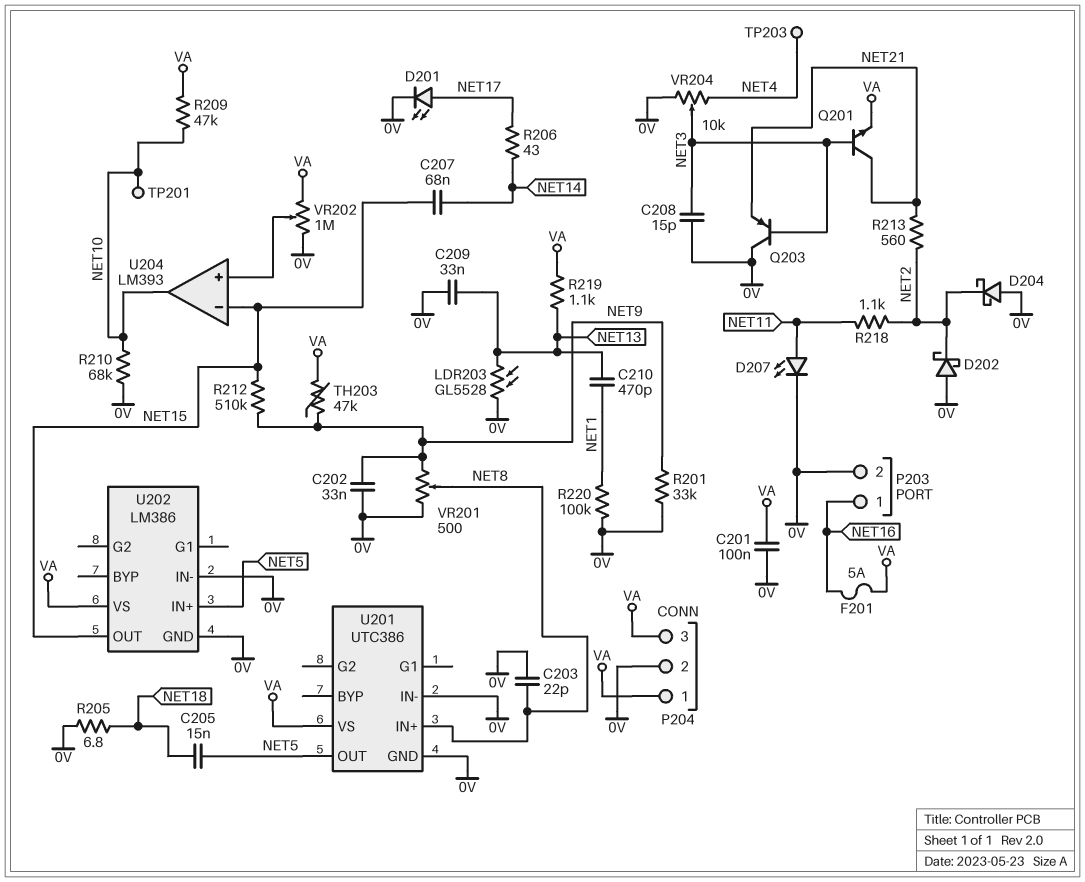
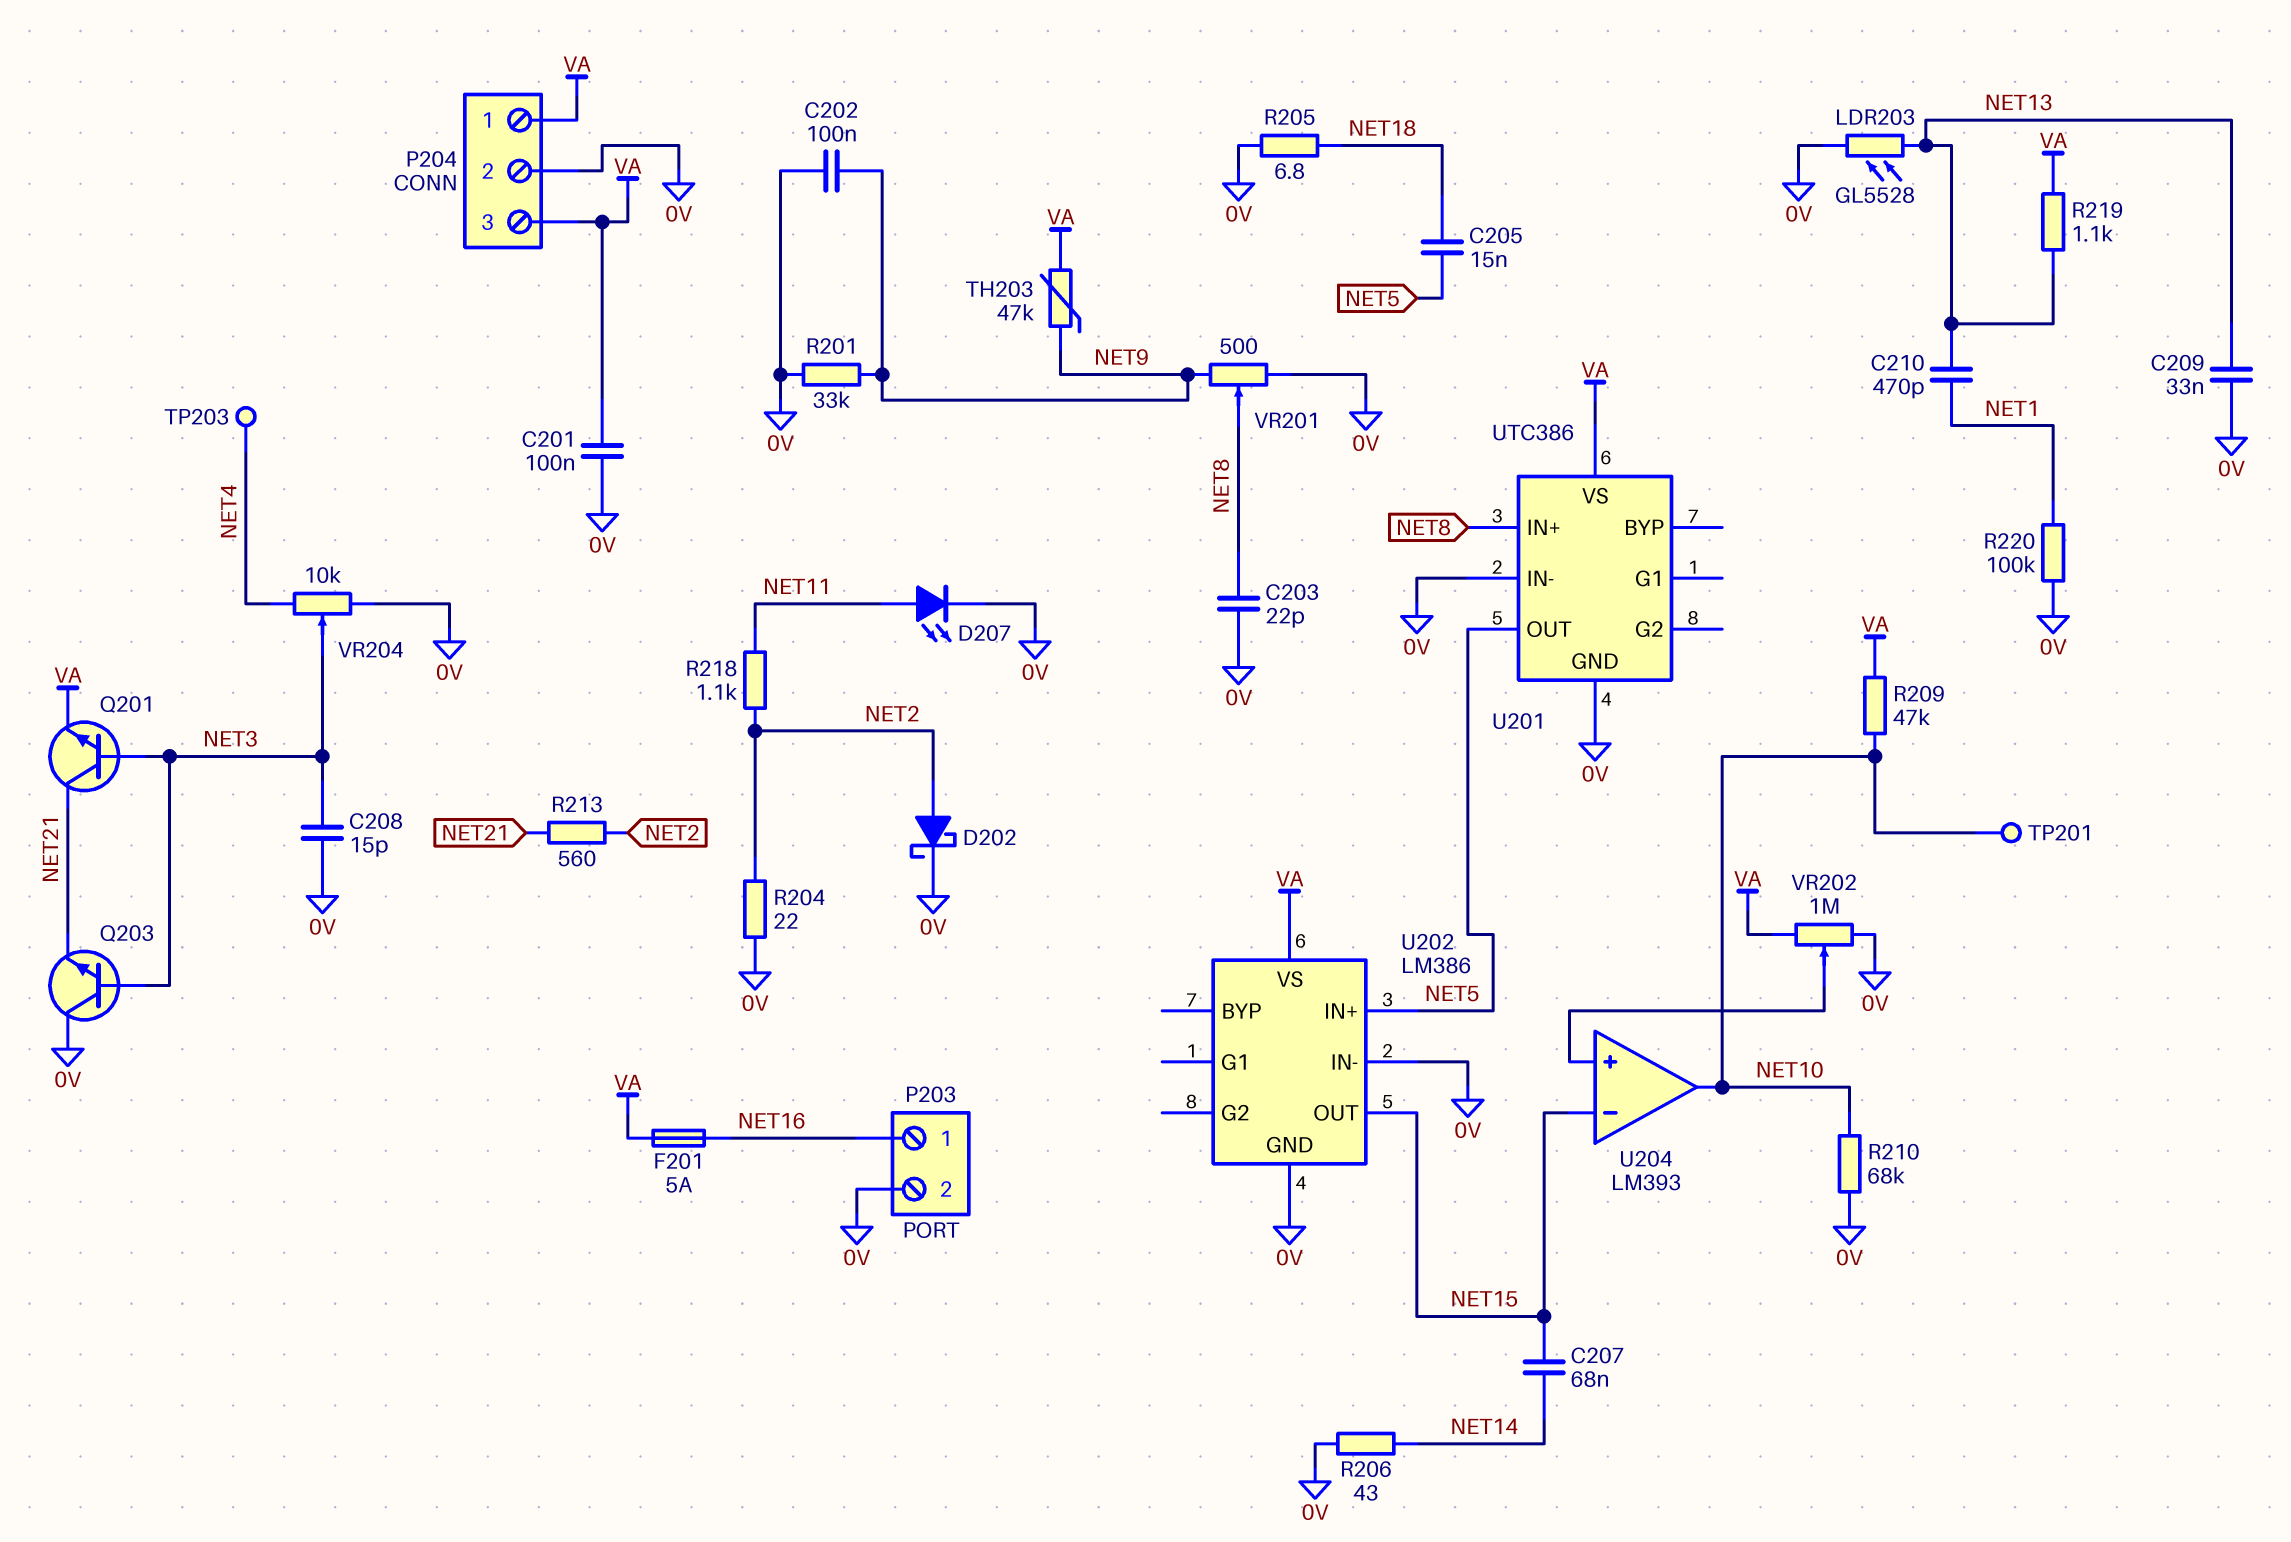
C202: 33nF (0V, NET9) -> 100nF (0V, NET9)
D201: LED (A NET17, K 0V) -> none
D202: schottky (A 0V, K NET2) -> schottky (A NET2, K 0V)
D204: schottky (A 0V, K NET2) -> none
Q203: PNP (B NET3, C 0V, E NET21) -> NPN (B NET3, C 0V, E NET21)
R204: none -> 22 (0V, NET2)
R206: 43 (NET14, NET17) -> 43 (0V, NET14)
R212: 510k (NET9, NET15) -> none

